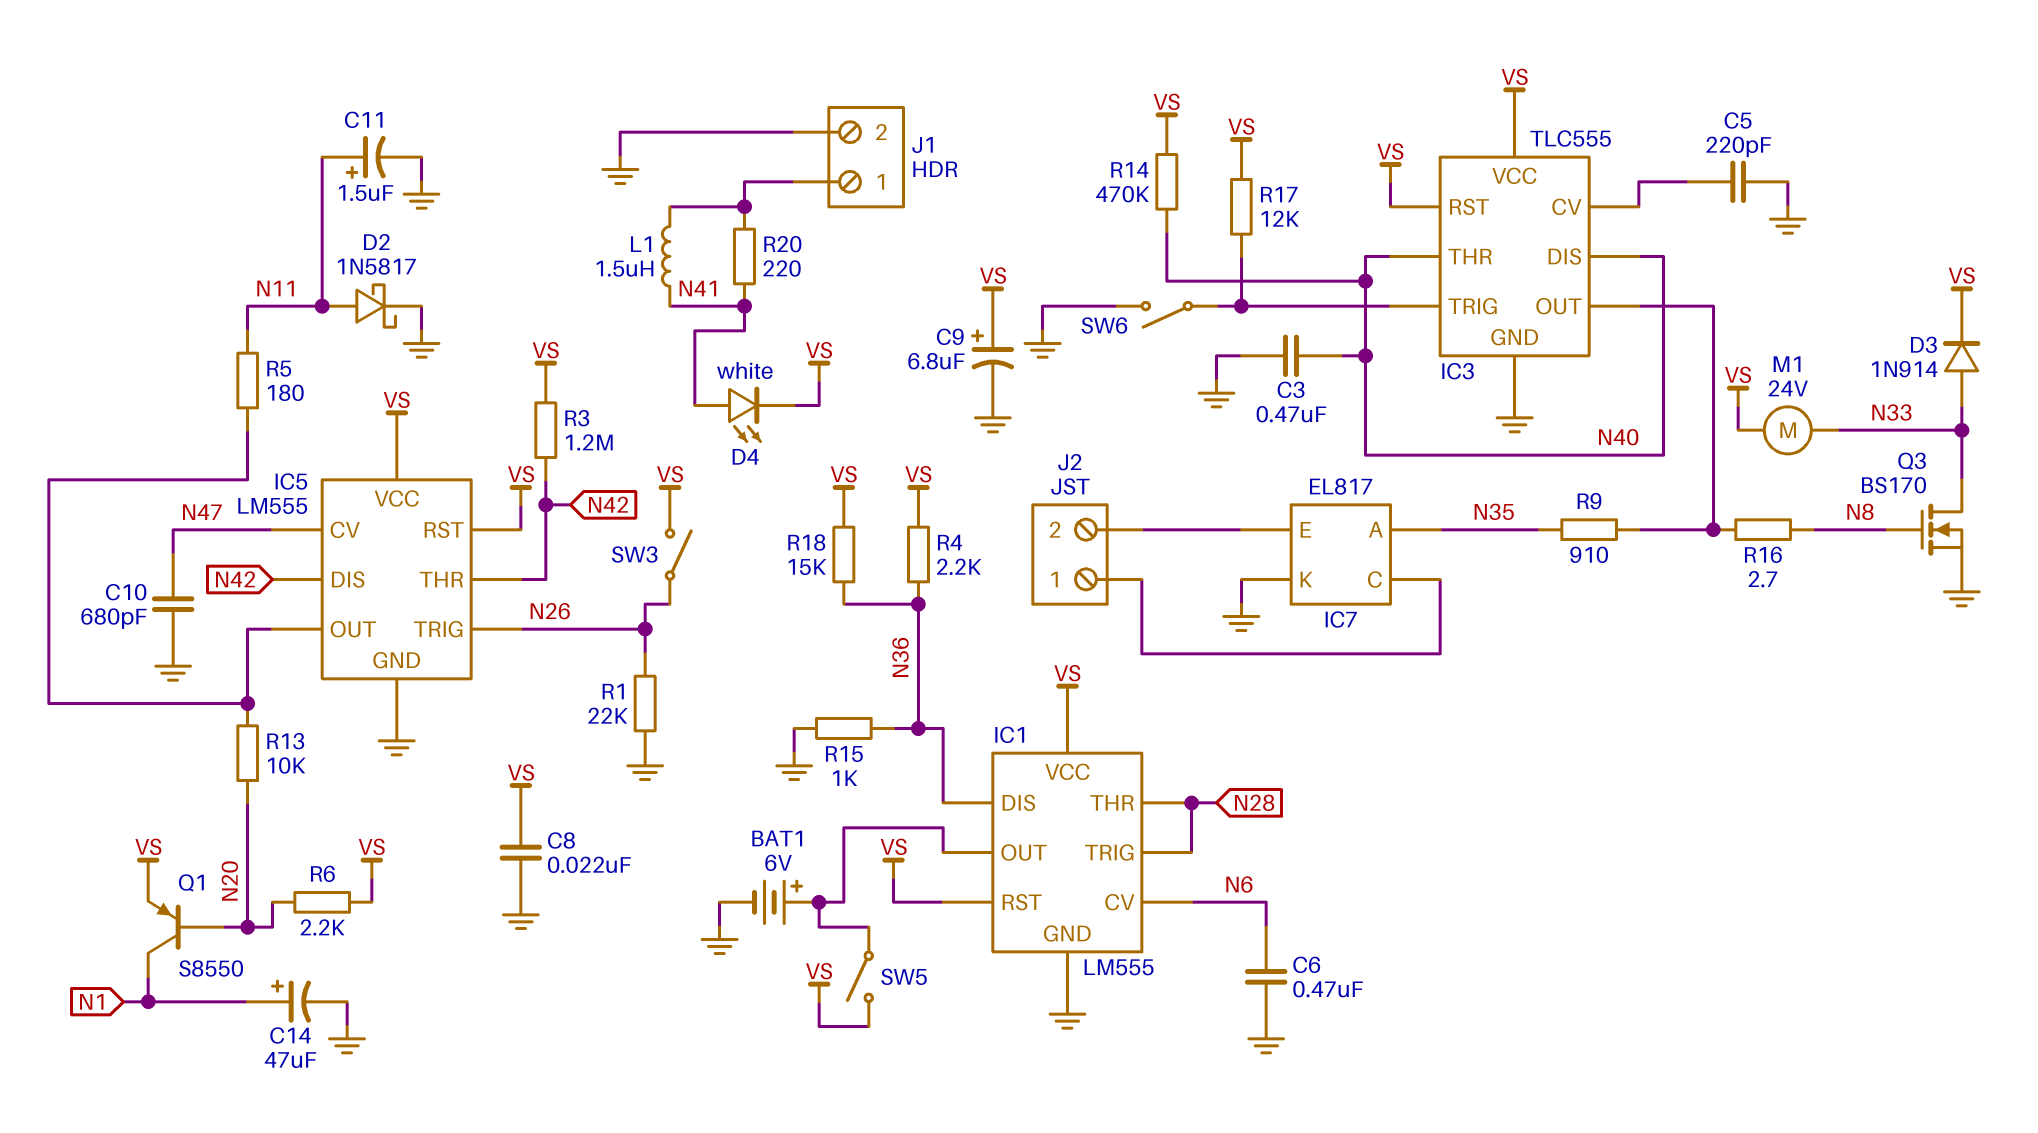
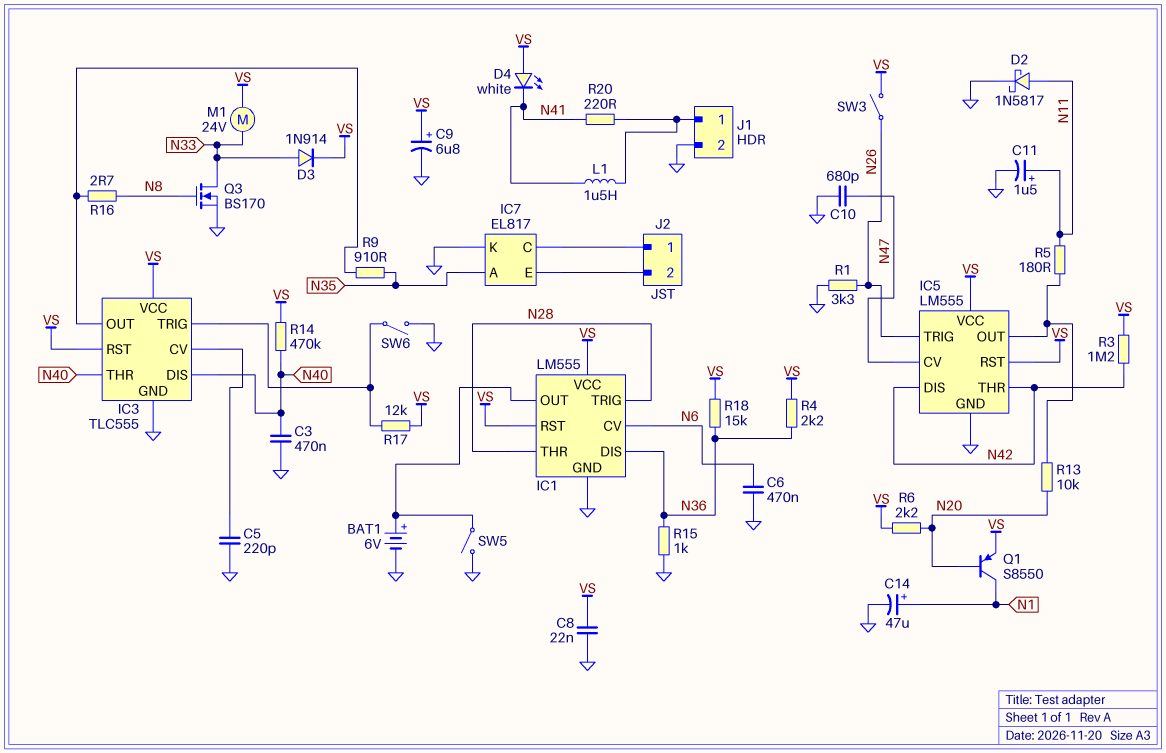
D4: LED white (A N41, K VS) -> LED white (A VS, K N41)
R1: 22k (GND, N26) -> 3.3k (GND, N26)
SW5: switch (IC1/OUT, VS) -> switch (GND, IC1/OUT)

